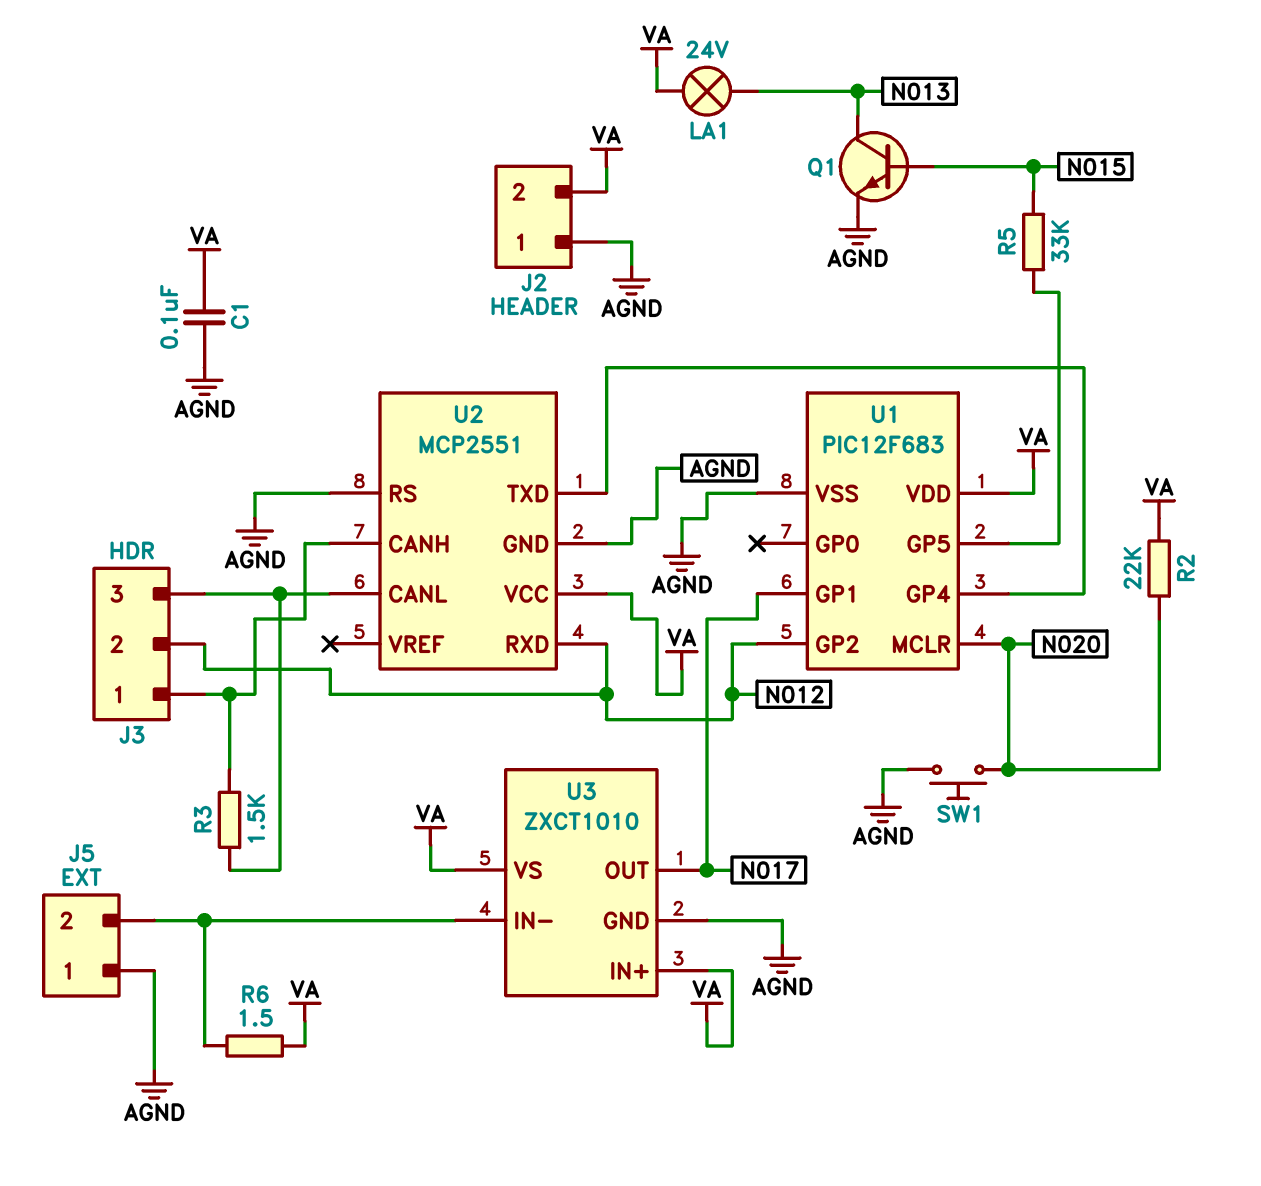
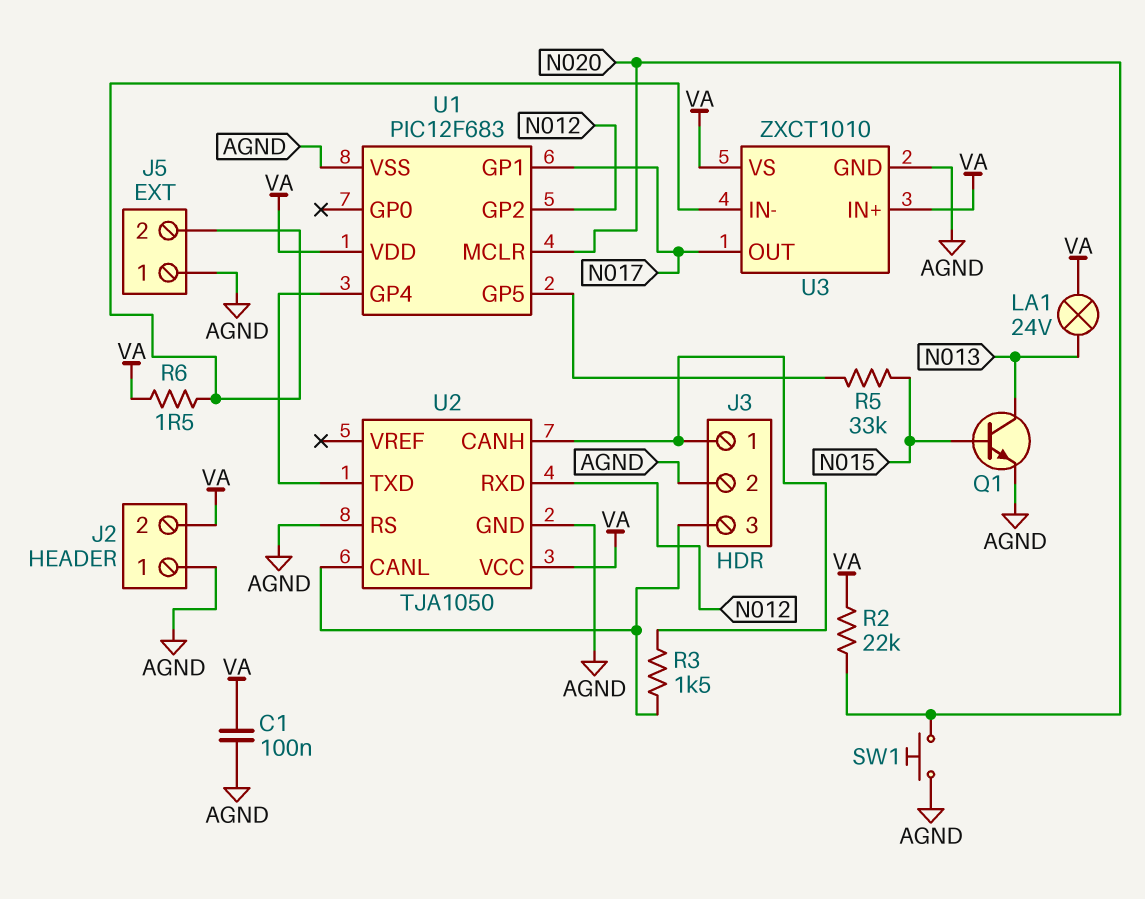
J3 pin 2: N012 -> AGND
U2: MCP2551 -> TJA1050

